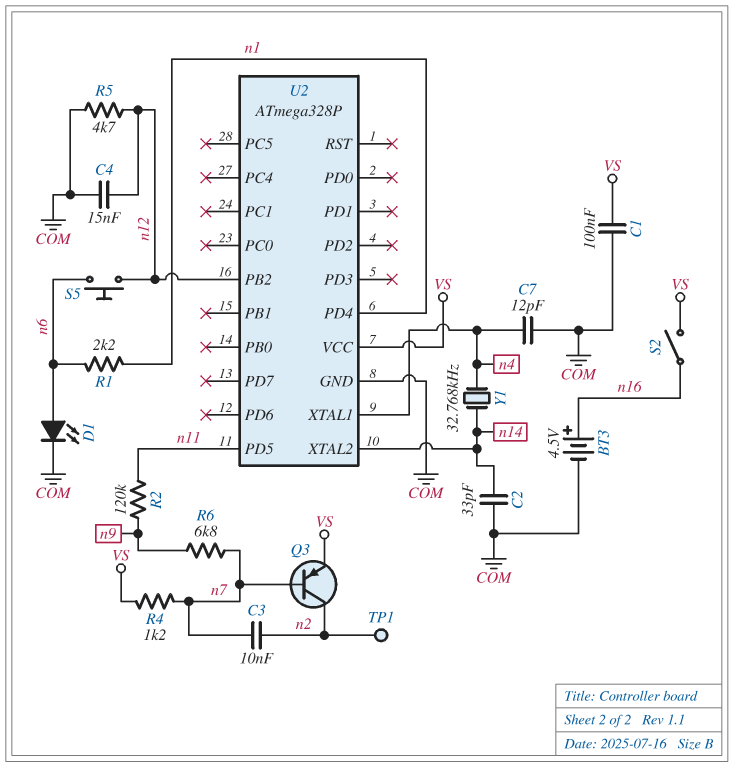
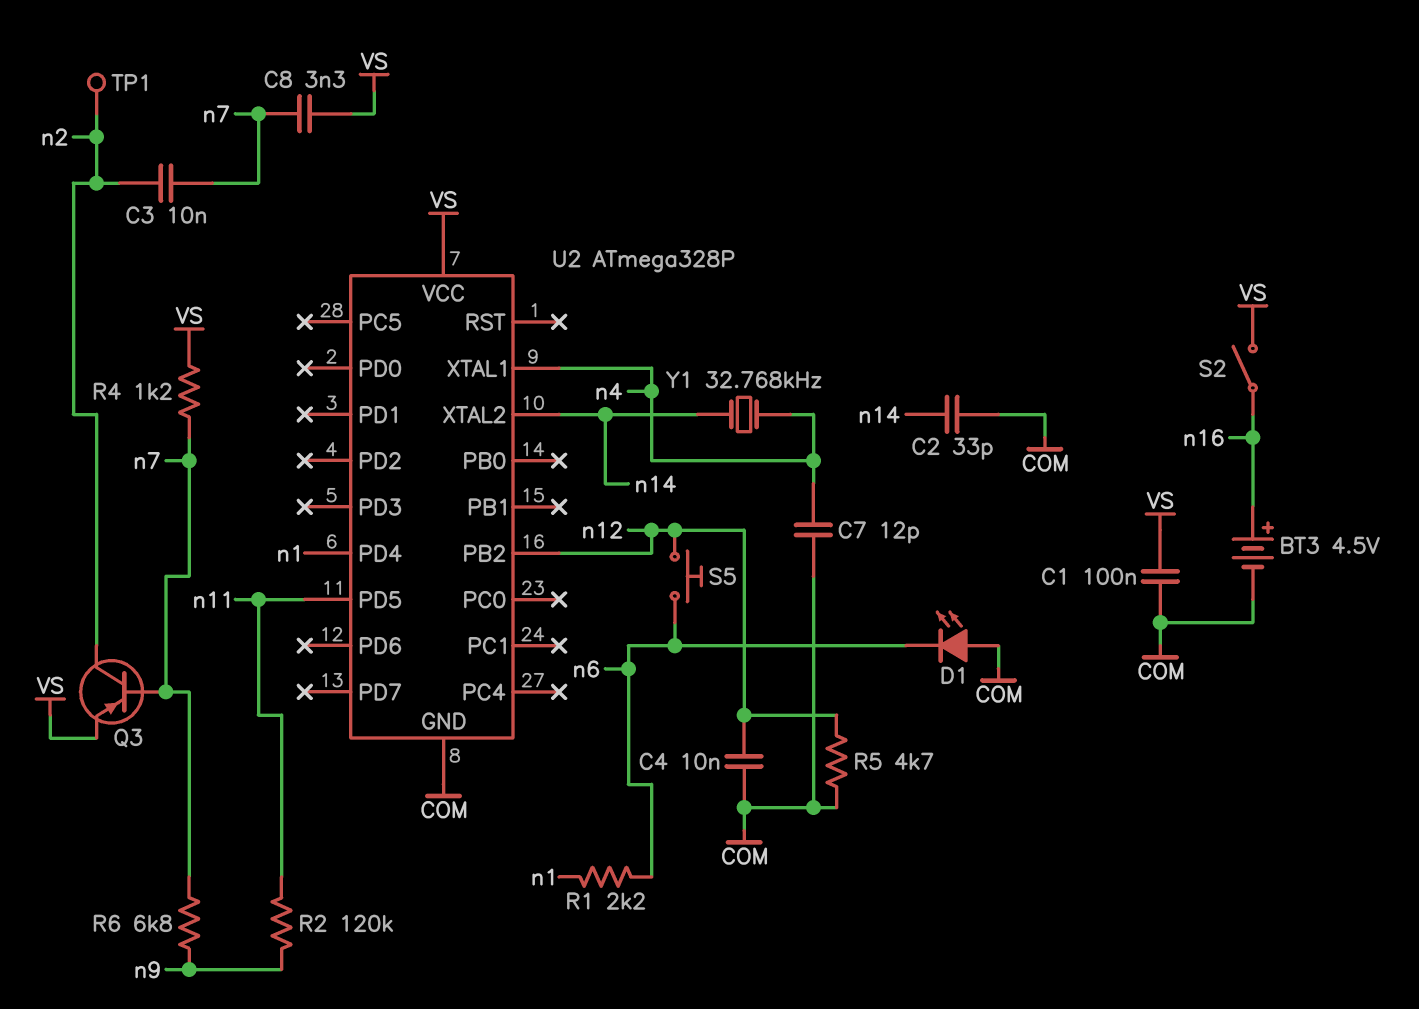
C4: 15nF (COM, n12) -> 10nF (COM, n12)
C8: none -> 3.3nF (VS, n7)
D1: LED (A n6, K COM) -> LED (A COM, K n6)

